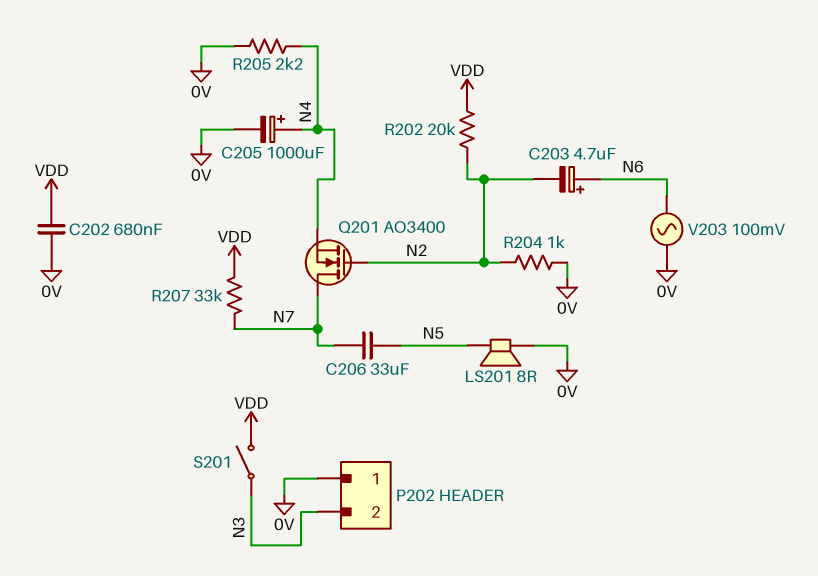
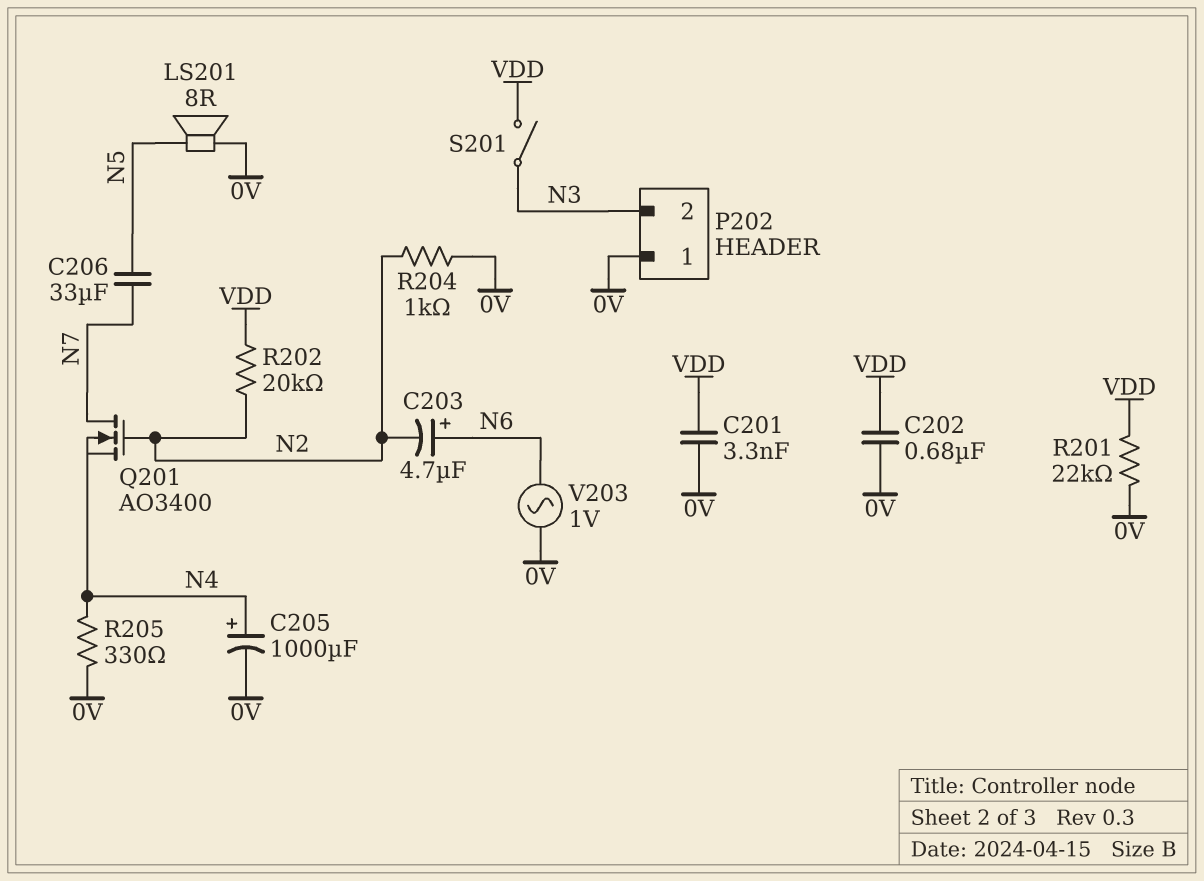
C201: none -> 3.3nF (0V, VDD)
R201: none -> 22k (0V, VDD)
R205: 2.2k (0V, N4) -> 330 (0V, N4)
R207: 33k (N7, VDD) -> none
V203: AC 100mV (0V, N6) -> AC 1V (0V, N6)

